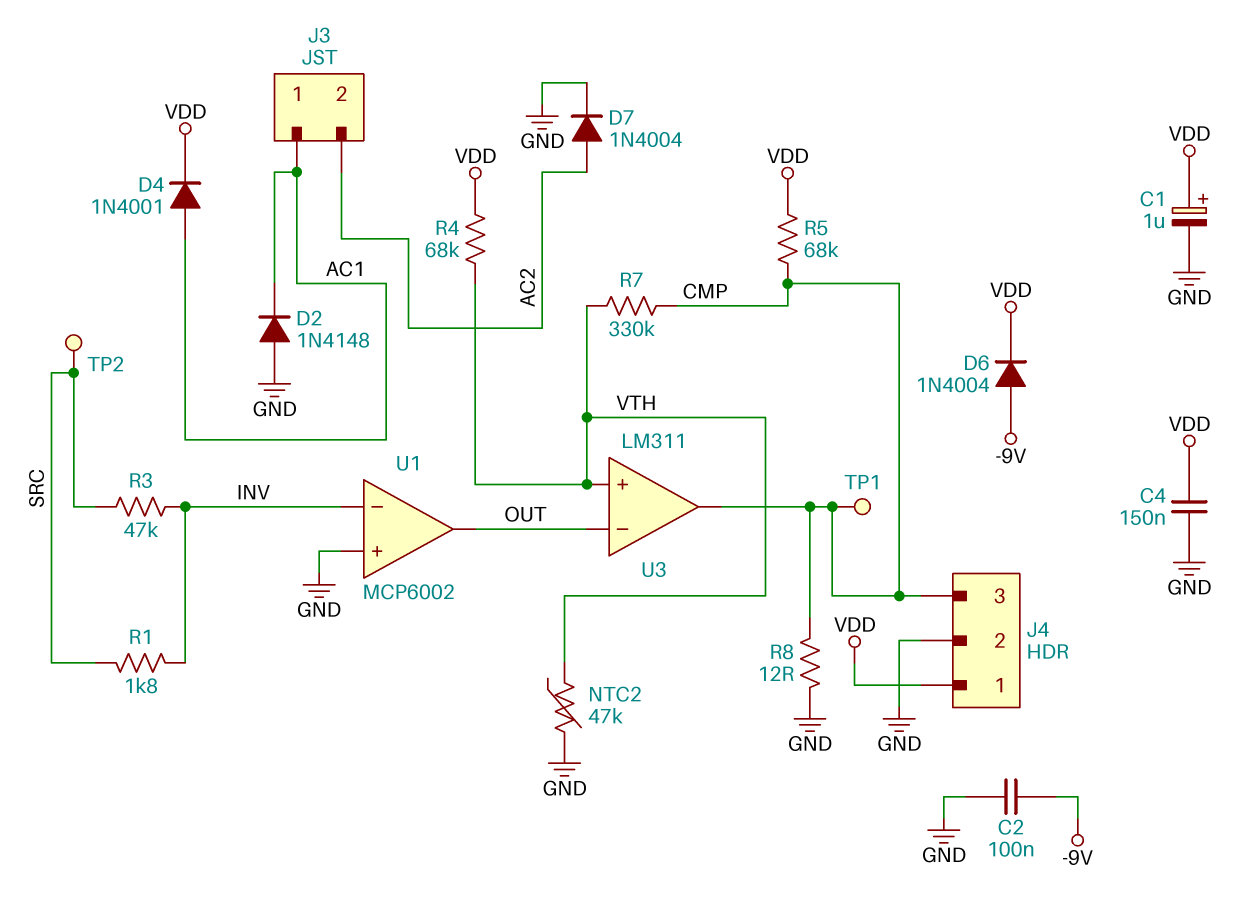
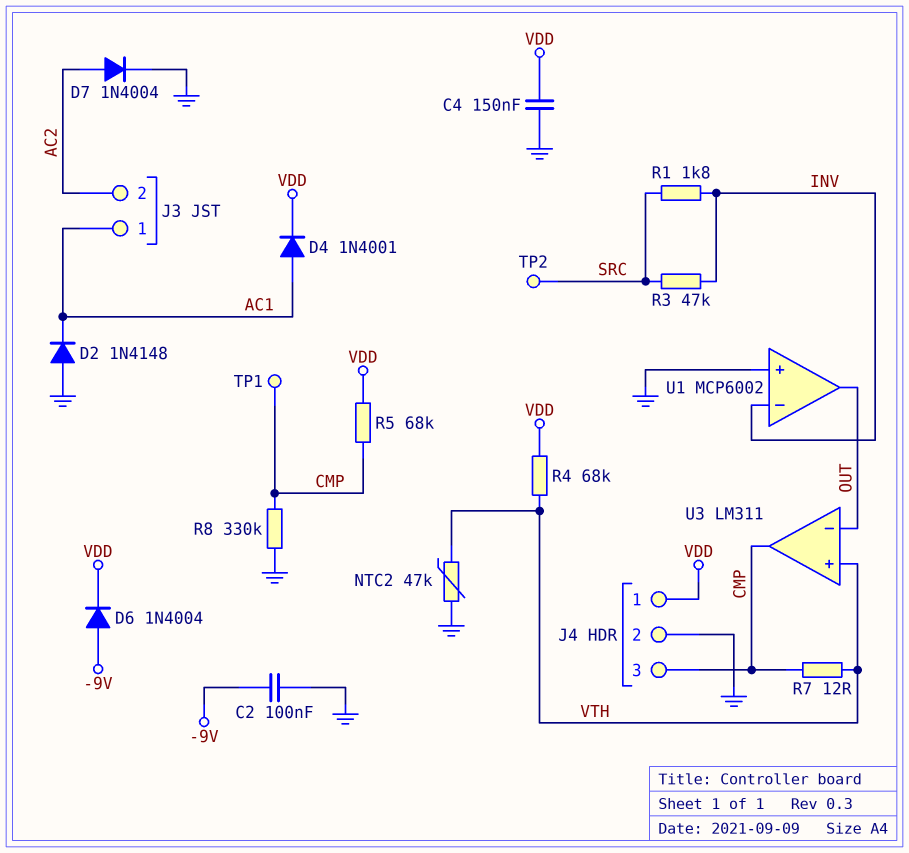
C1: 1uF (plus VDD, minus GND) -> none
R7: 330k (CMP, VTH) -> 12 (CMP, VTH)
R8: 12 (CMP, GND) -> 330k (CMP, GND)

